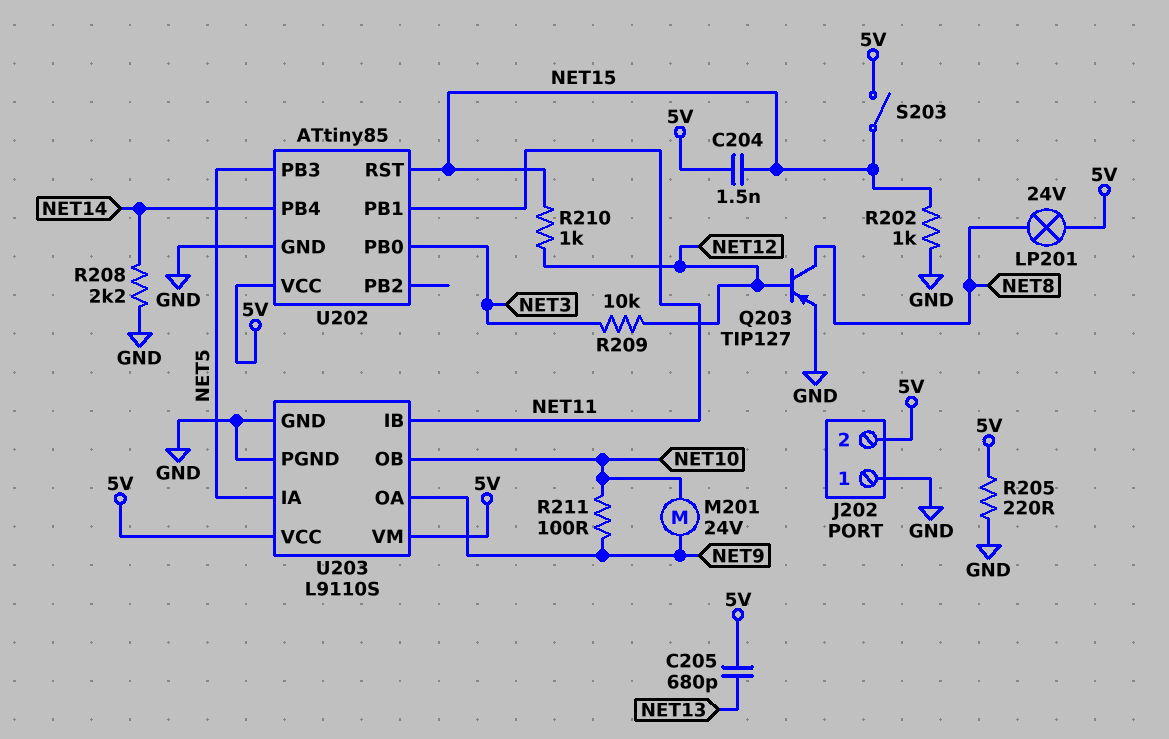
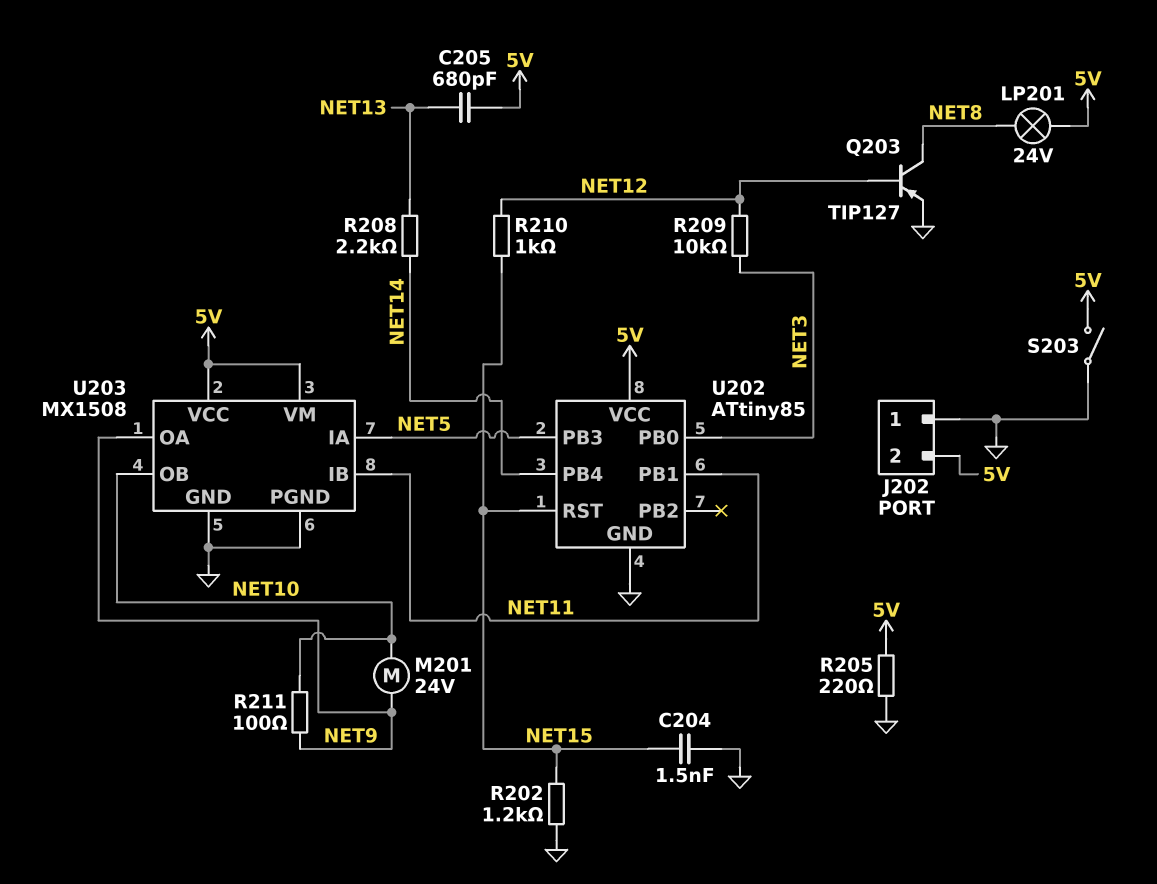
C204: 1.5nF (5V, NET15) -> 1.5nF (GND, NET15)
R202: 1k (GND, NET15) -> 1.2k (GND, NET15)
R208: 2.2k (GND, NET14) -> 2.2k (NET13, NET14)
S203: switch (5V, NET15) -> switch (5V, GND)
U203: L9110S -> MX1508

